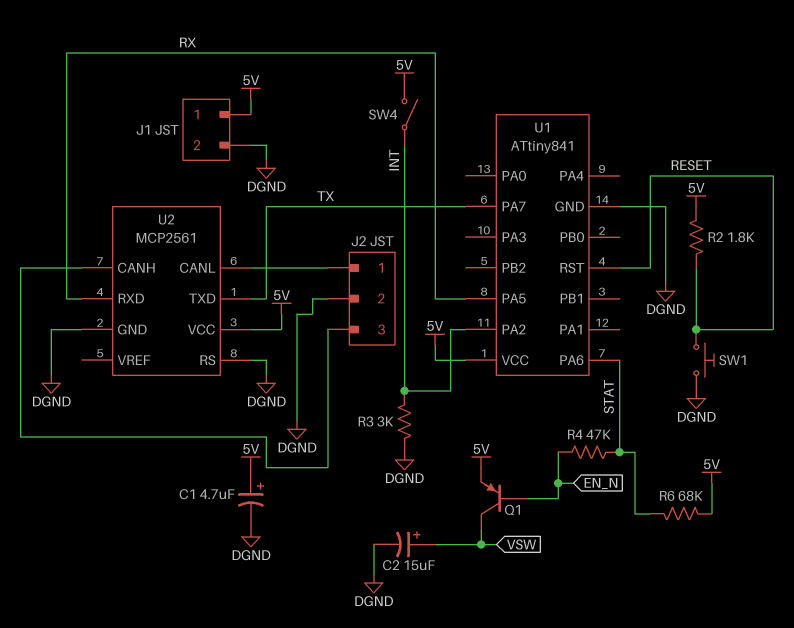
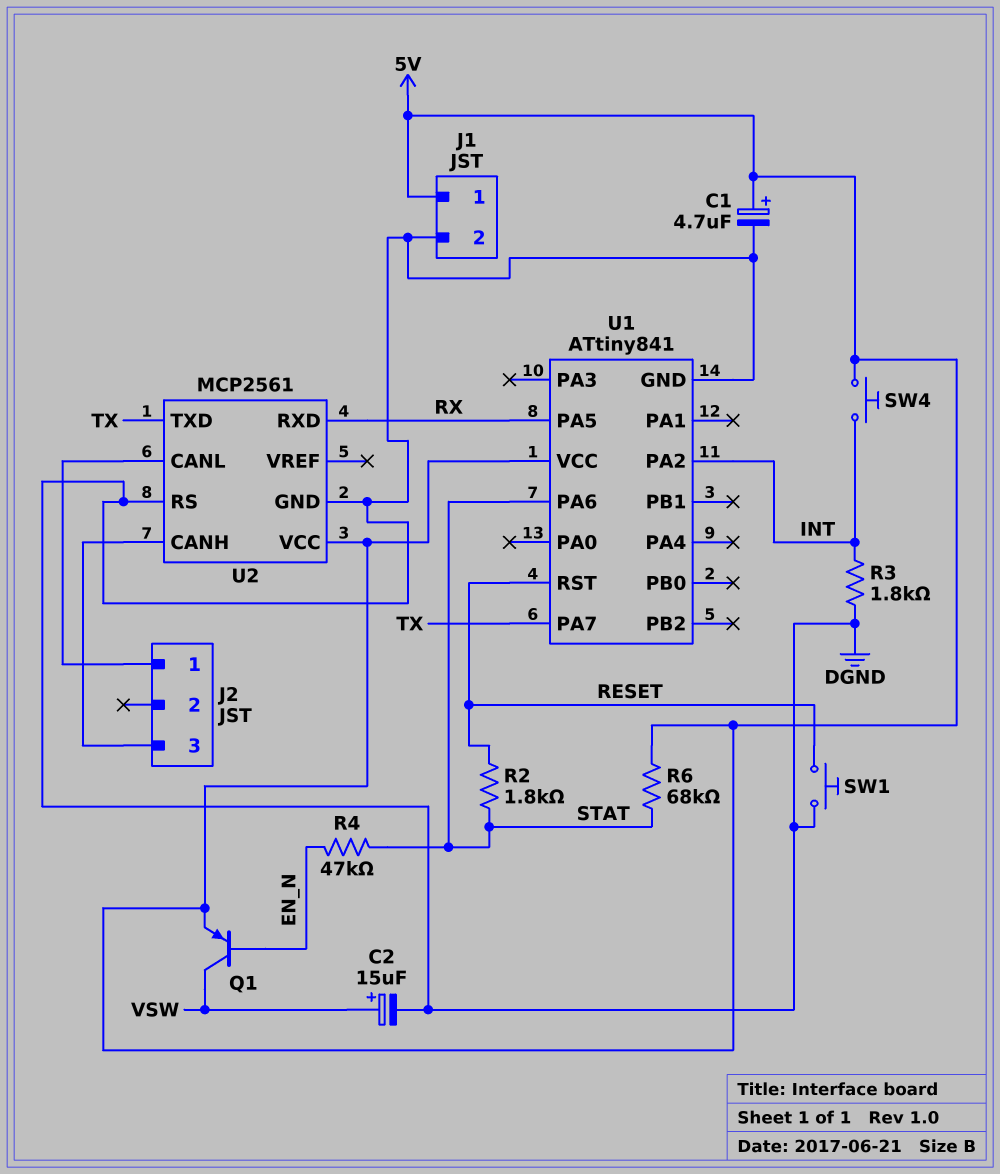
J2 pin 2: DGND -> none
R2: 1.8k (5V, RESET) -> 1.8k (RESET, STAT)
R3: 3k (DGND, INT) -> 1.8k (DGND, INT)
SW4: switch (5V, INT) -> button (5V, INT)

